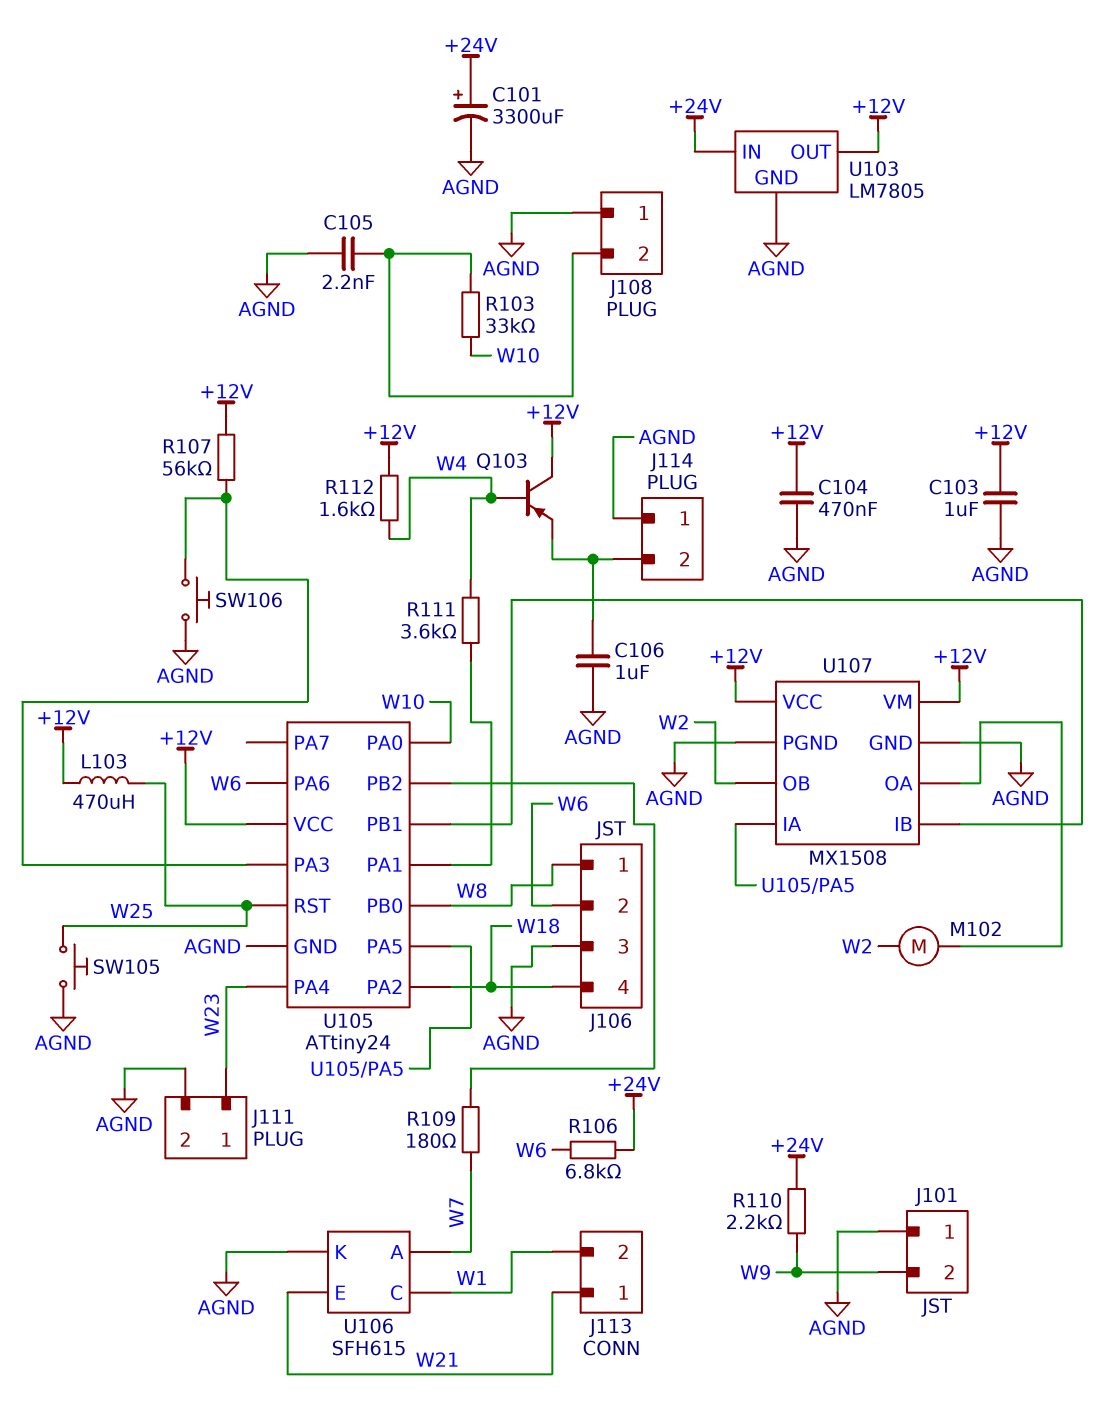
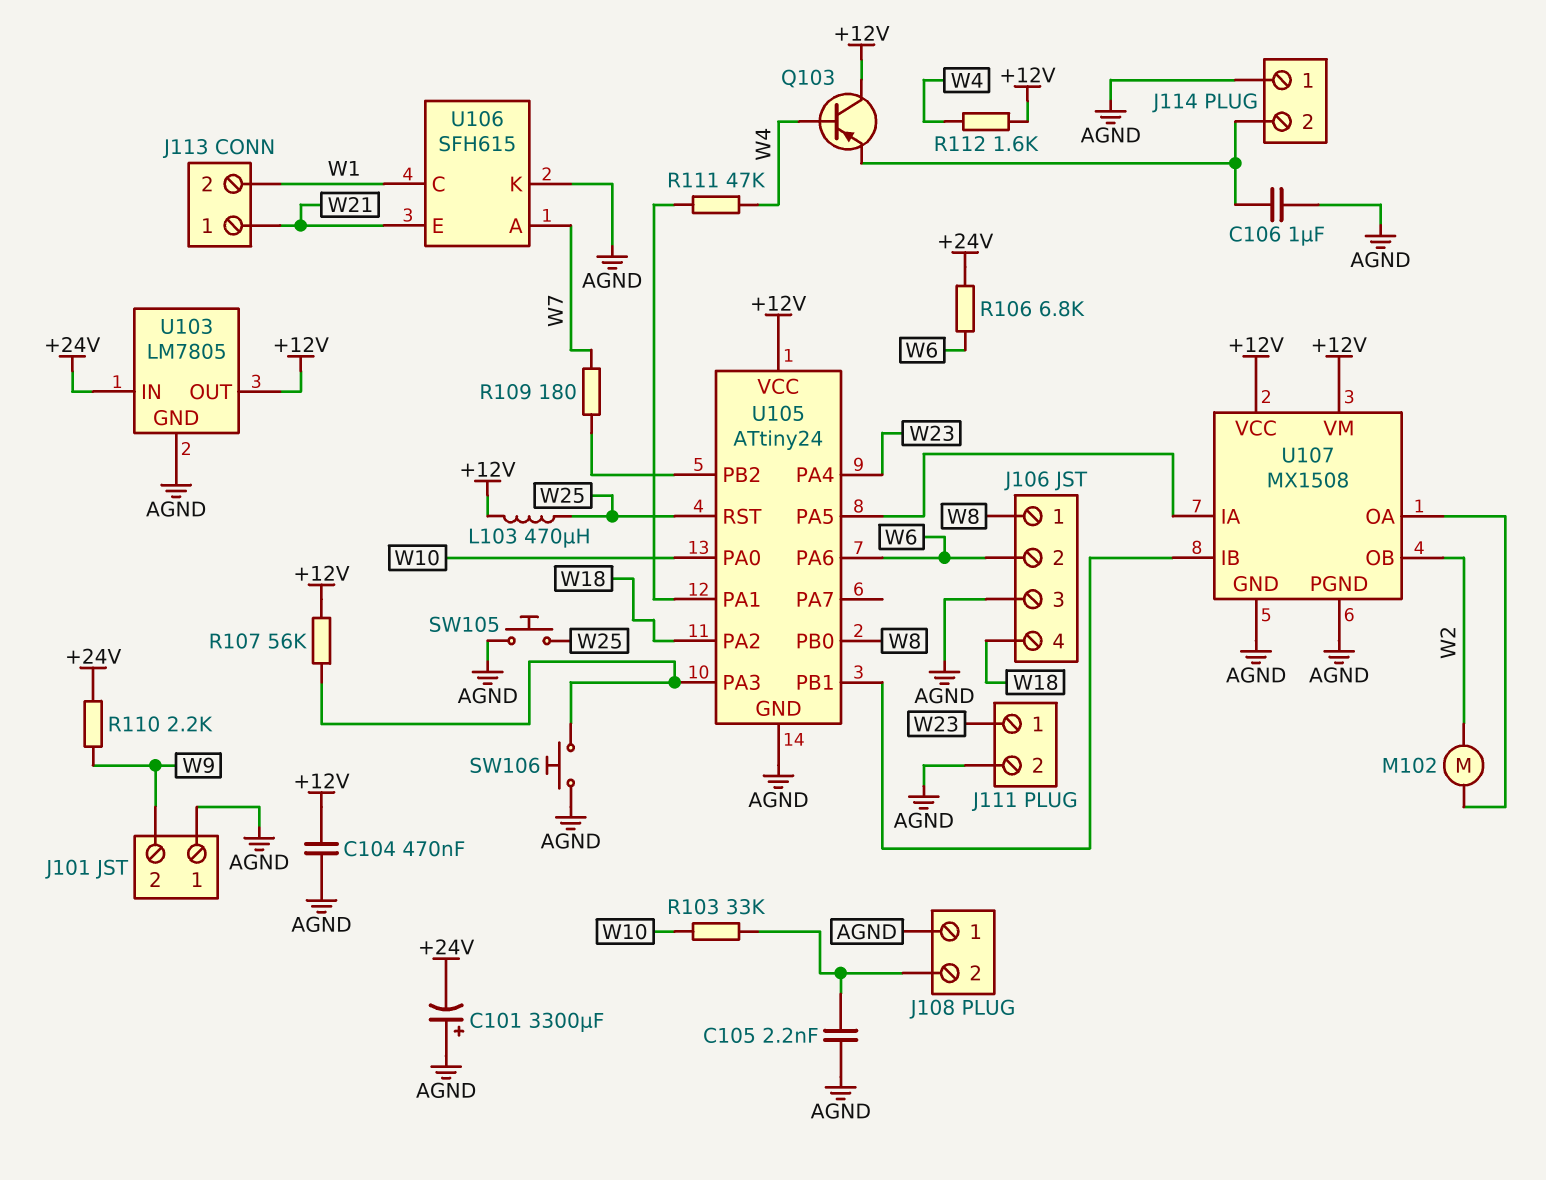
C101: 3300uF (plus +24V, minus AGND) -> 3300uF (plus AGND, minus +24V)
C103: 1uF (+12V, AGND) -> none
R111: 3.6k (U105/PA1, W4) -> 47k (U105/PA1, W4)

